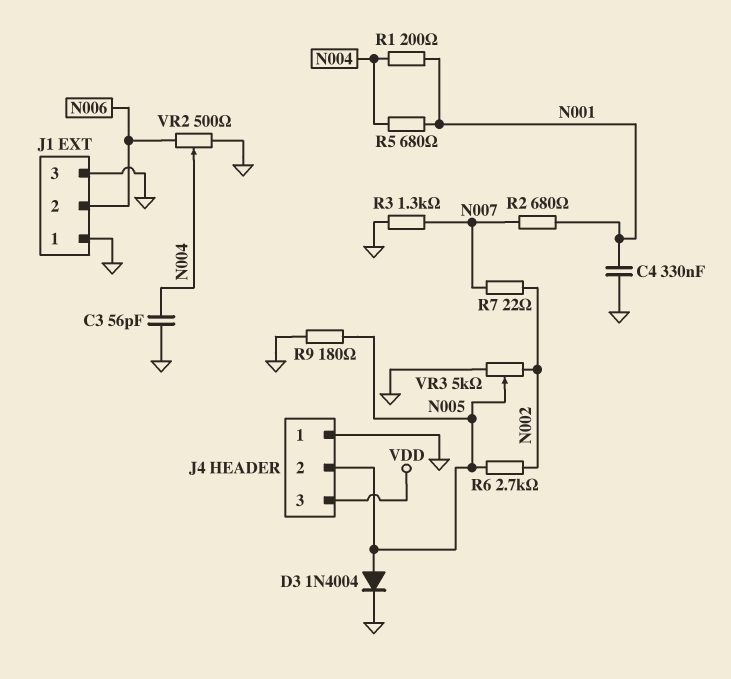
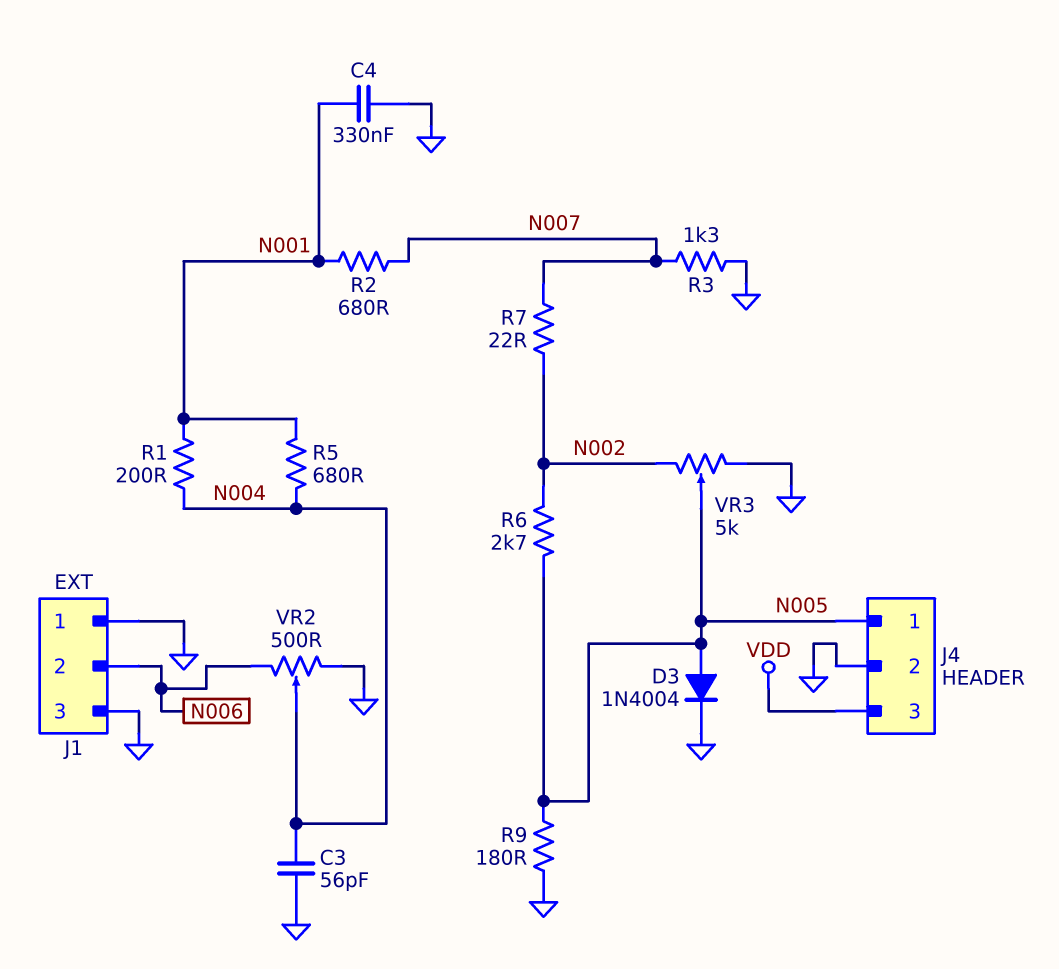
J4 pin 1: GND -> N005
J4 pin 2: N005 -> GND

